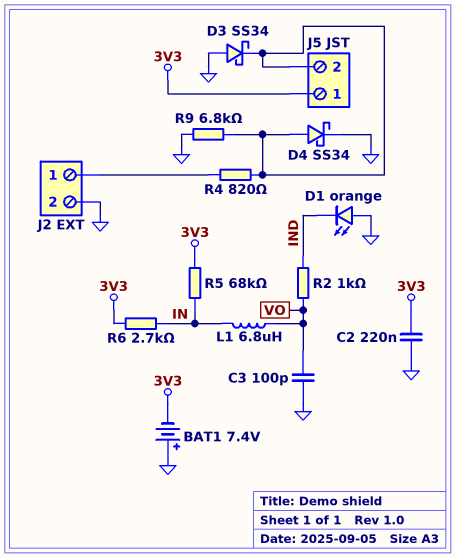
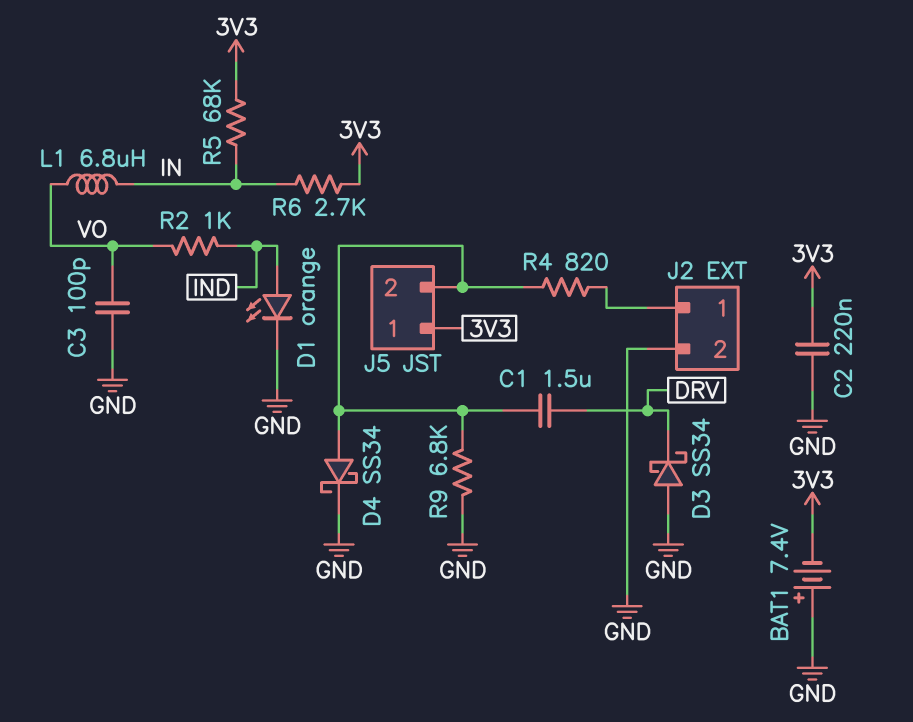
C1: none -> 1.5uF (DRV, J5/2)
D1: LED orange (A GND, K IND) -> LED orange (A IND, K GND)
D3: schottky SS34 (A GND, K J5/2) -> schottky SS34 (A GND, K DRV)

